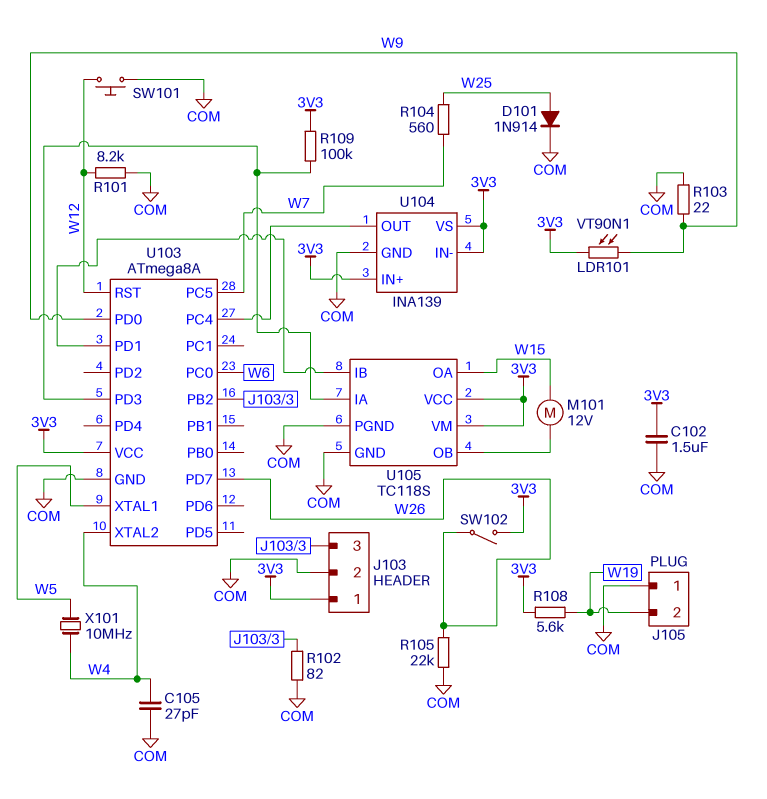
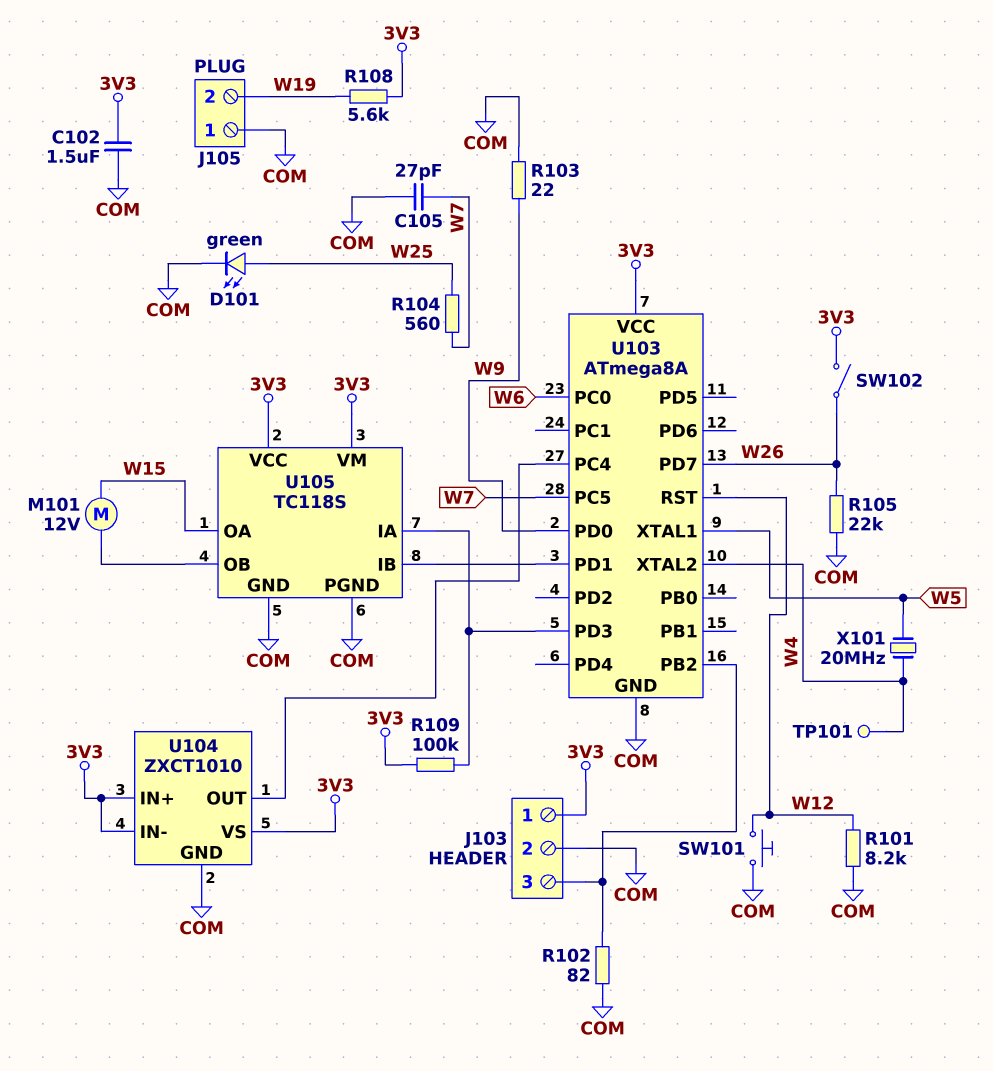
C105: 27pF (COM, W4) -> 27pF (COM, W7)
D101: diode 1N914 (A W25, K COM) -> LED green (A W25, K COM)
LDR101: VT90N1 (3V3, W9) -> none
TP101: none -> test point (W4)
U104: INA139 -> ZXCT1010
X101: 10MHz (W4, W5) -> 20MHz (W4, W5)

